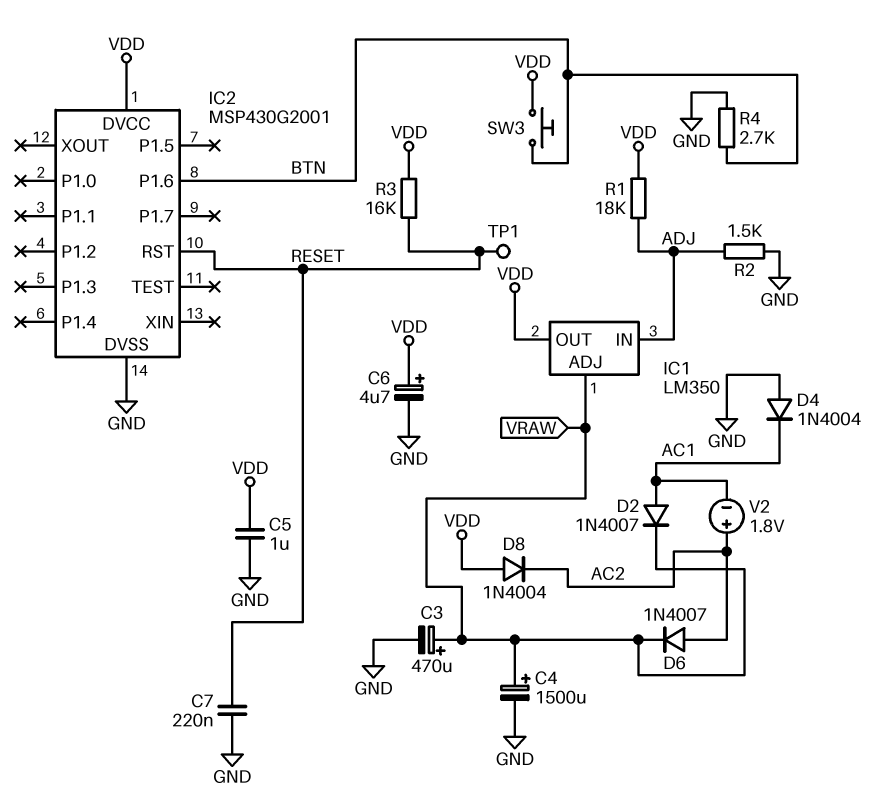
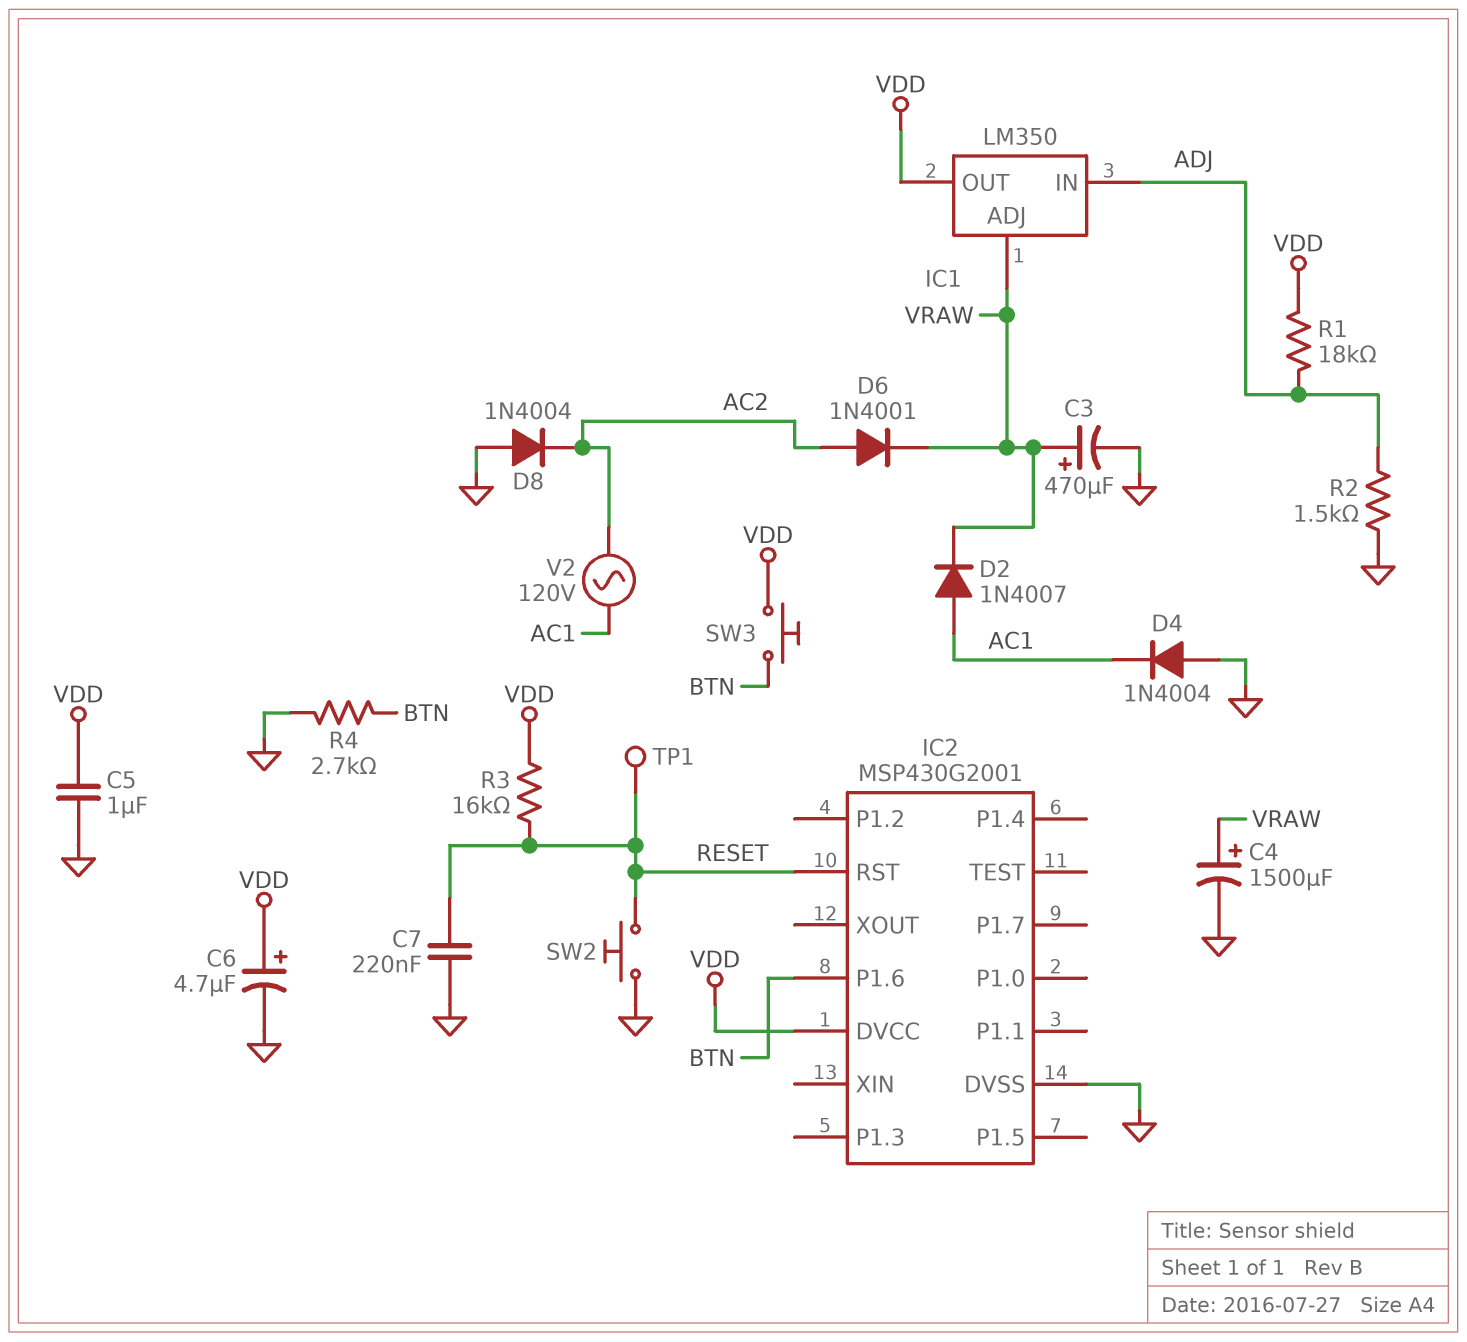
D6: diode 1N4007 (A AC2, K VRAW) -> diode 1N4001 (A AC2, K VRAW)
D8: diode 1N4004 (A VDD, K AC2) -> diode 1N4004 (A GND, K AC2)
SW2: none -> button (GND, RESET)
V2: 1.8V (plus AC2, minus AC1) -> AC 120V (AC1, AC2)

